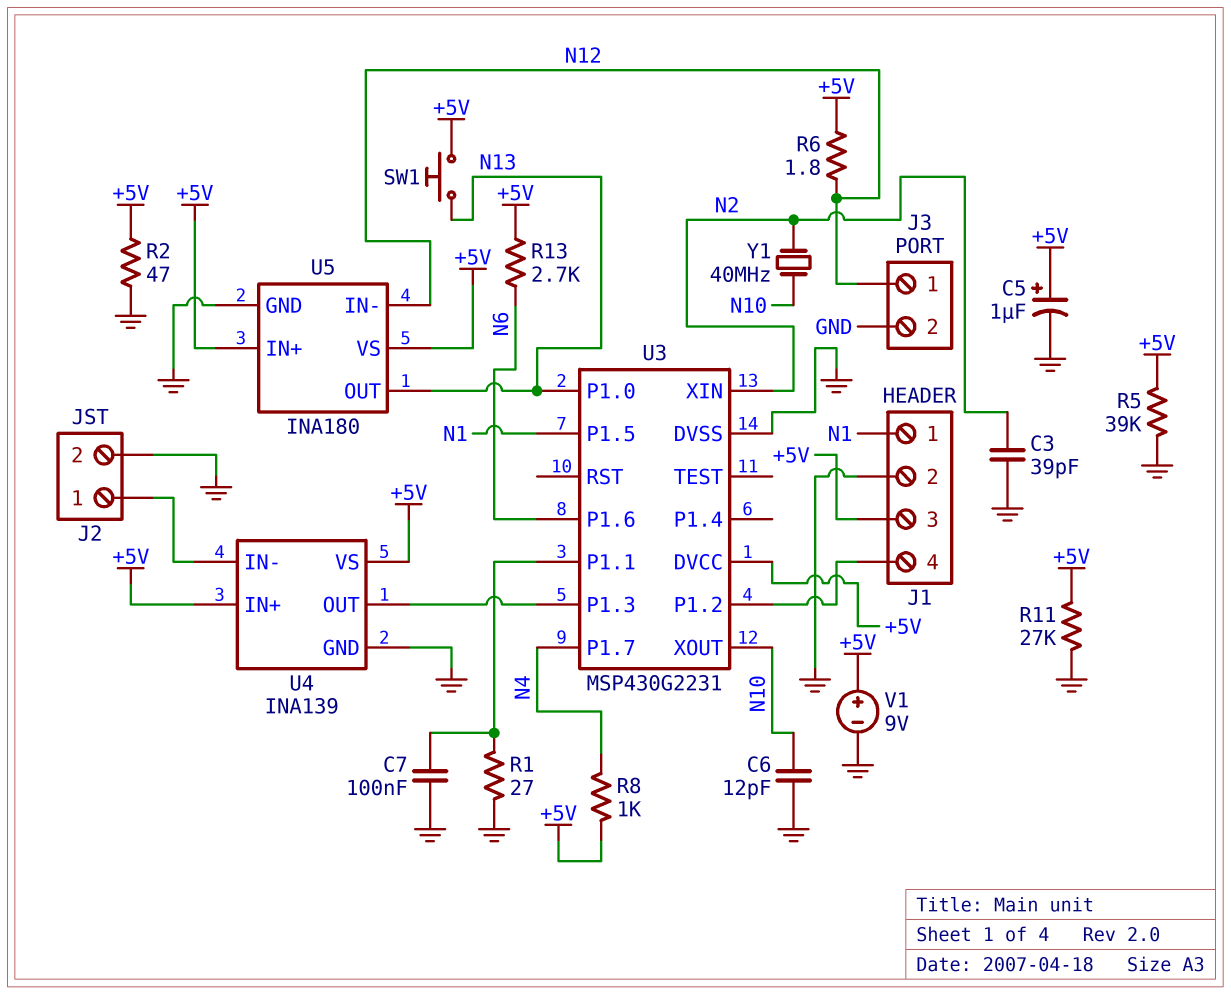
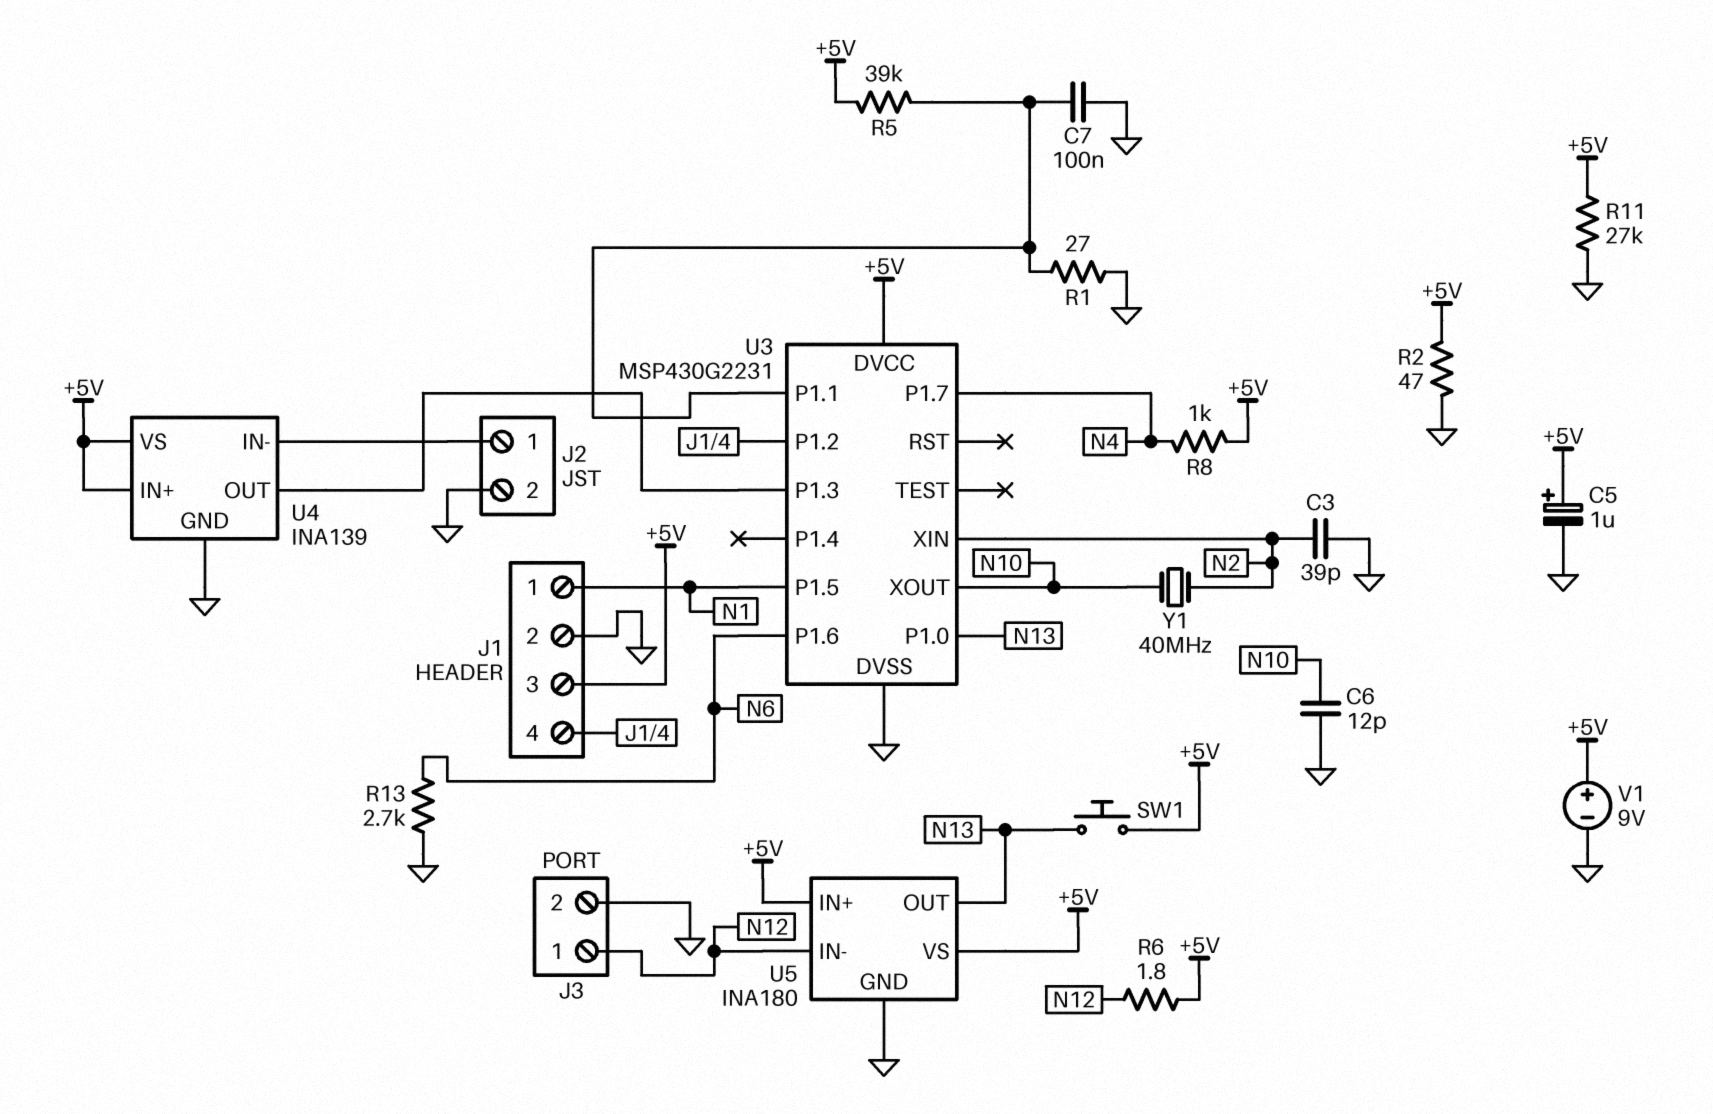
R5: 39k (+5V, GND) -> 39k (+5V, U3/P1.1)
R13: 2.7k (+5V, N6) -> 2.7k (GND, N6)

